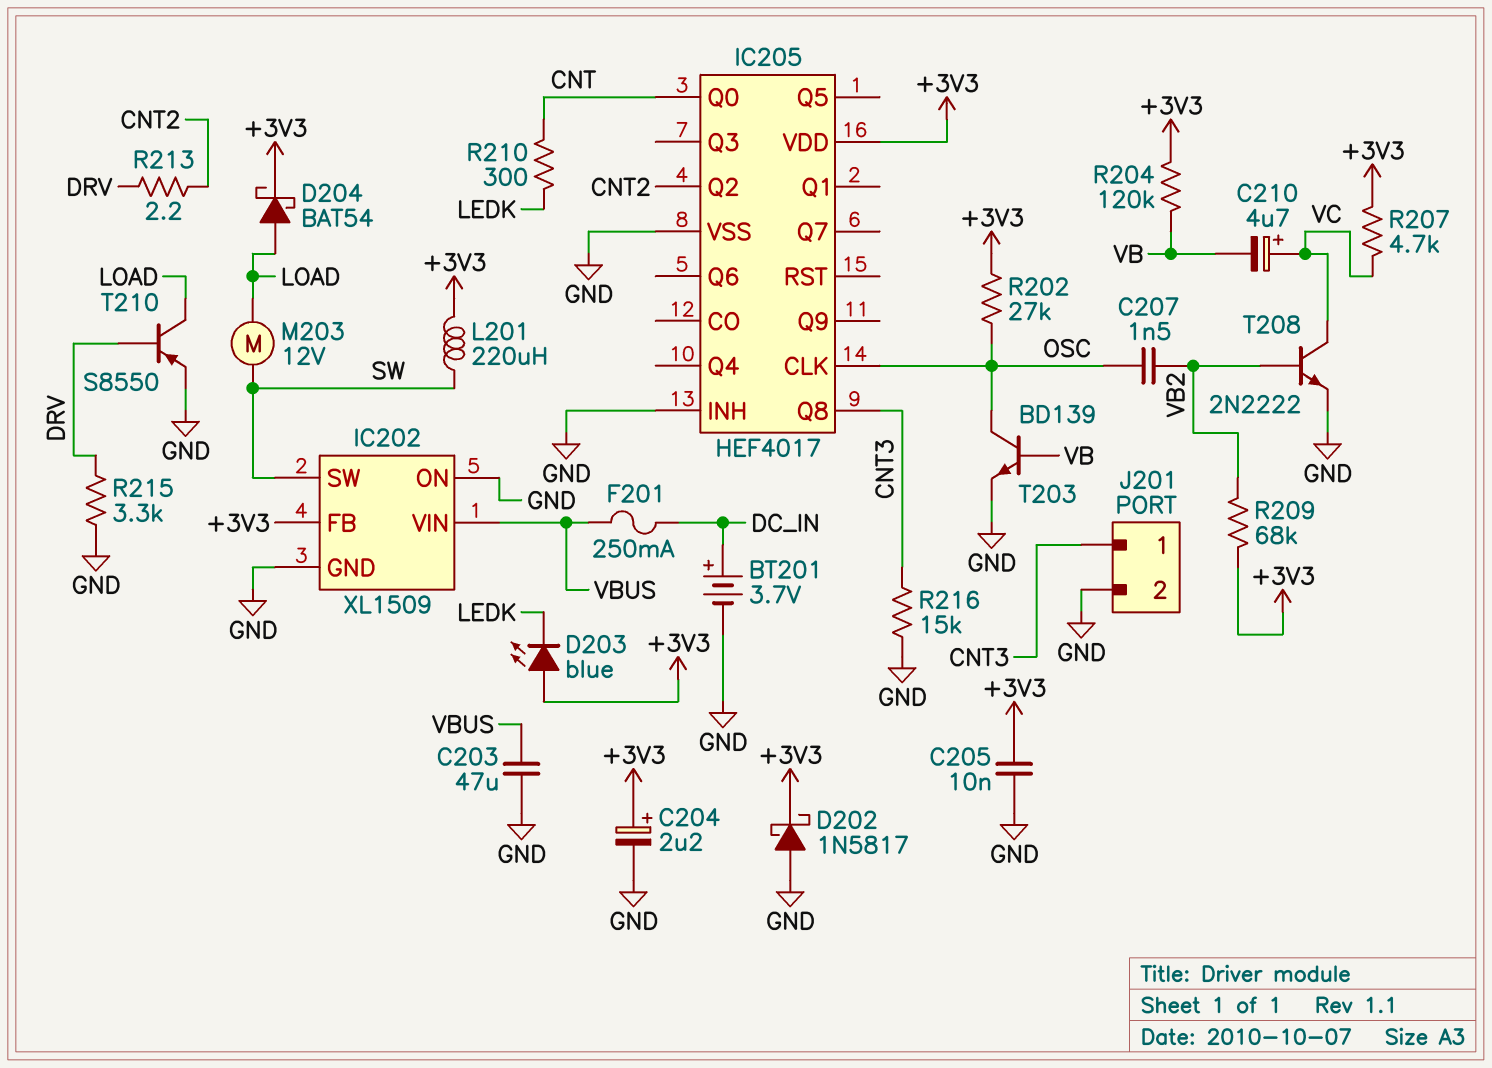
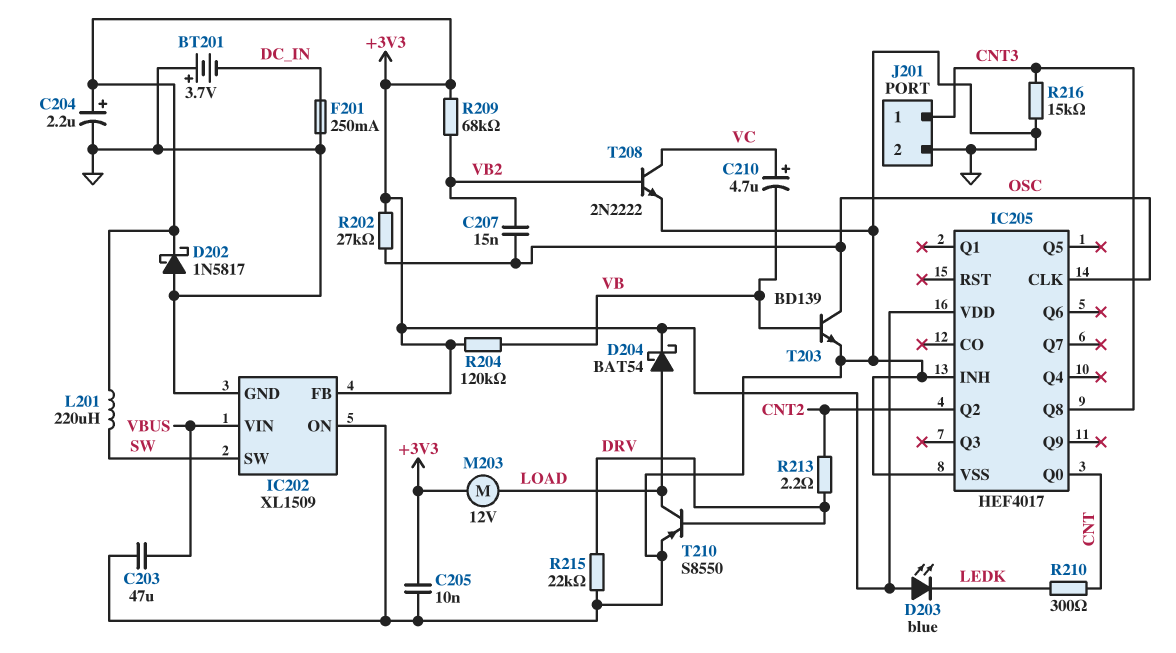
BT201: 3.7V (plus DC_IN, minus GND) -> 3.7V (plus GND, minus DC_IN)
C207: 1.5nF (OSC, VB2) -> 15nF (OSC, VB2)
F201: 250mA (DC_IN, VBUS) -> 250mA (DC_IN, GND)
M203: motor 12V (LOAD, SW) -> motor 12V (+3V3, LOAD)
R207: 4.7k (+3V3, VC) -> none
R215: 3.3k (DRV, GND) -> 22k (DRV, GND)

